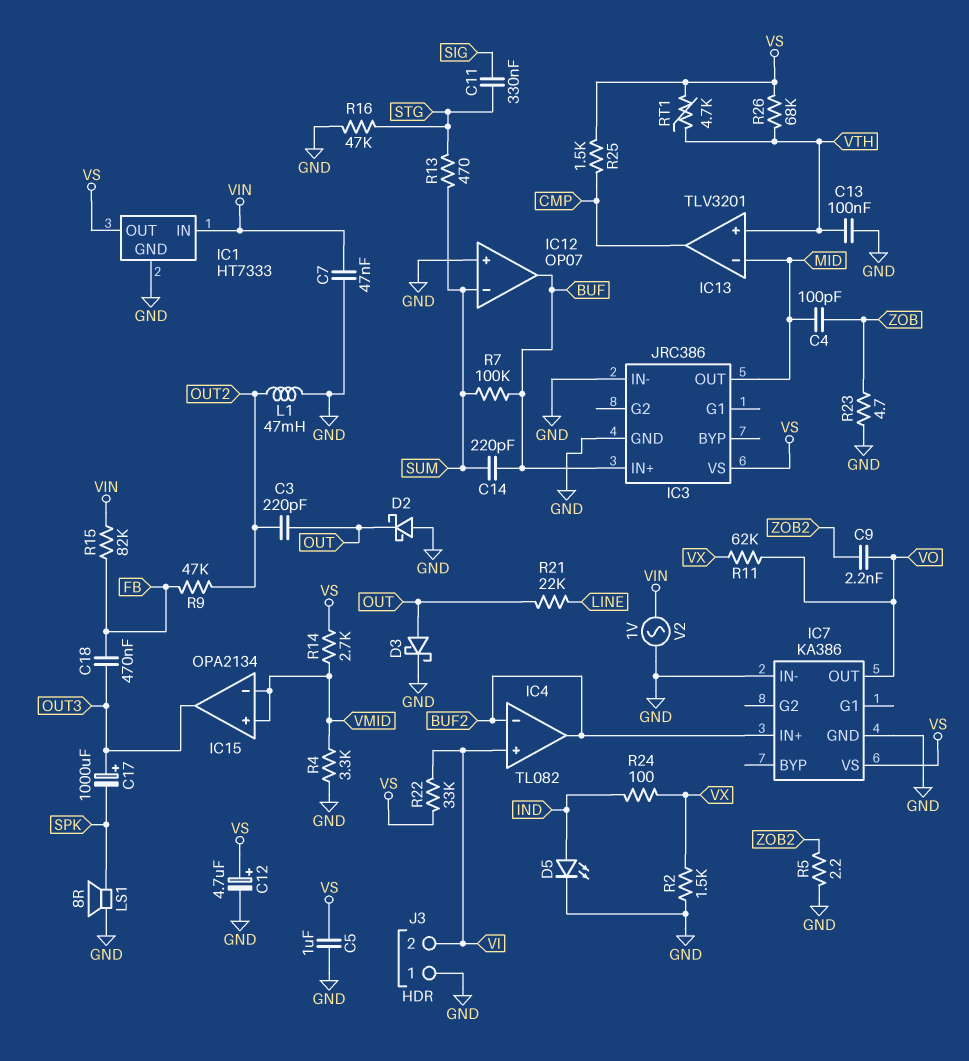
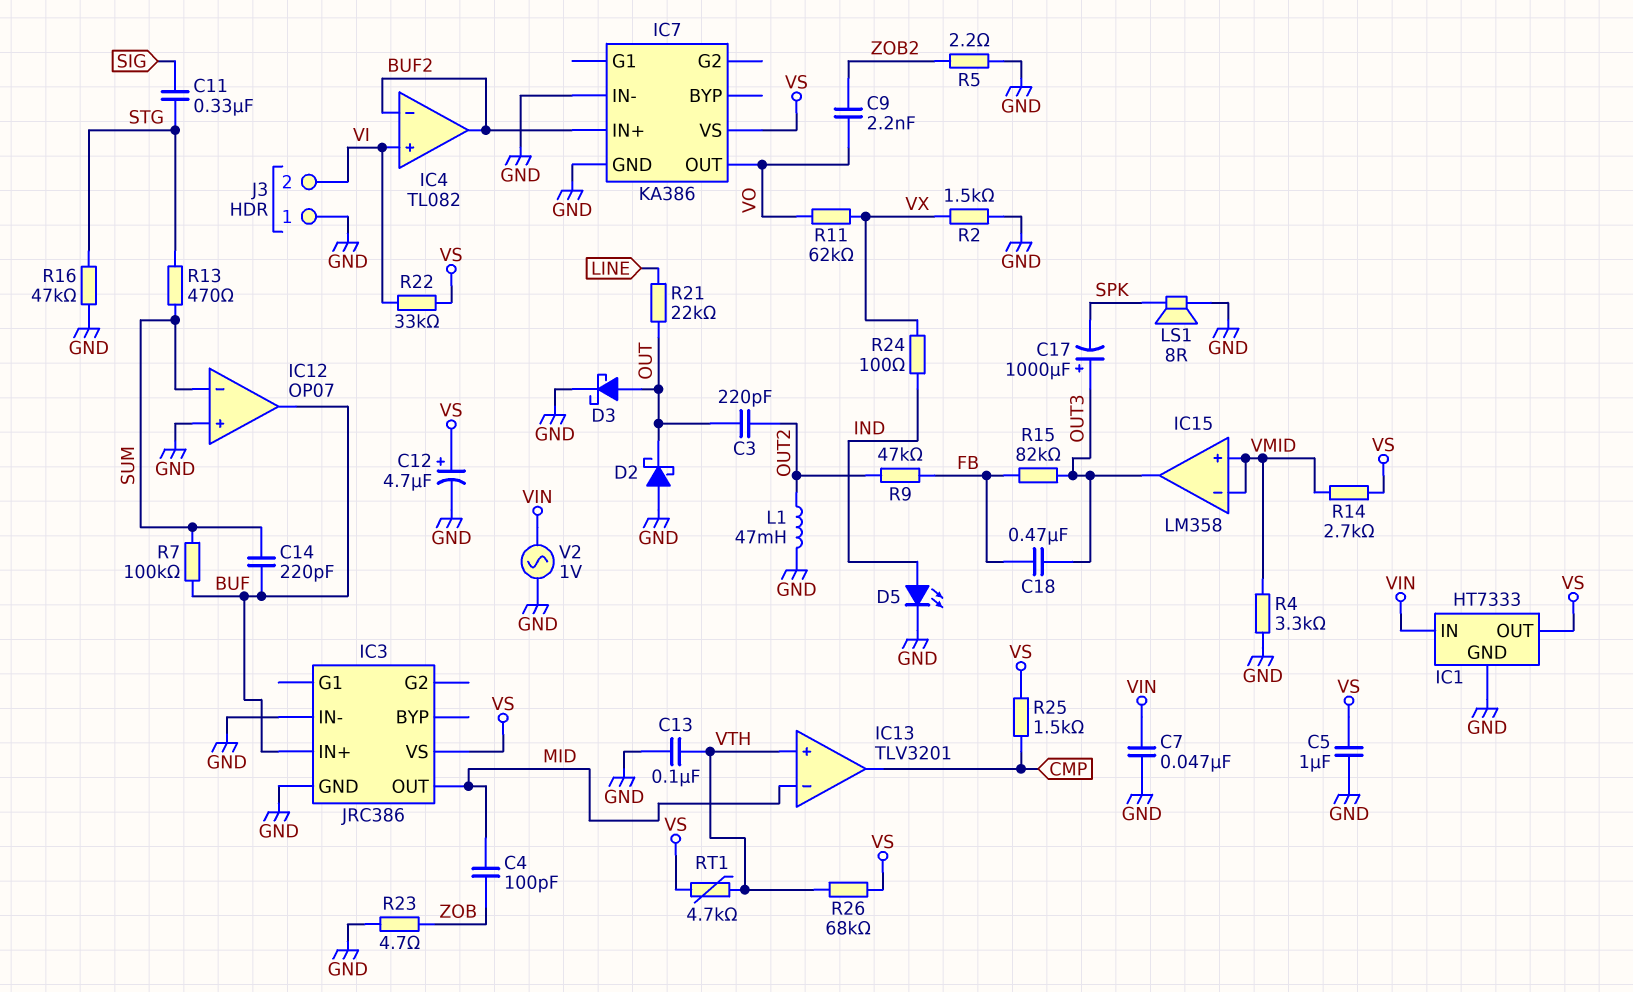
IC15: OPA2134 -> LM358
R15: 82k (FB, VIN) -> 82k (FB, OUT3)

